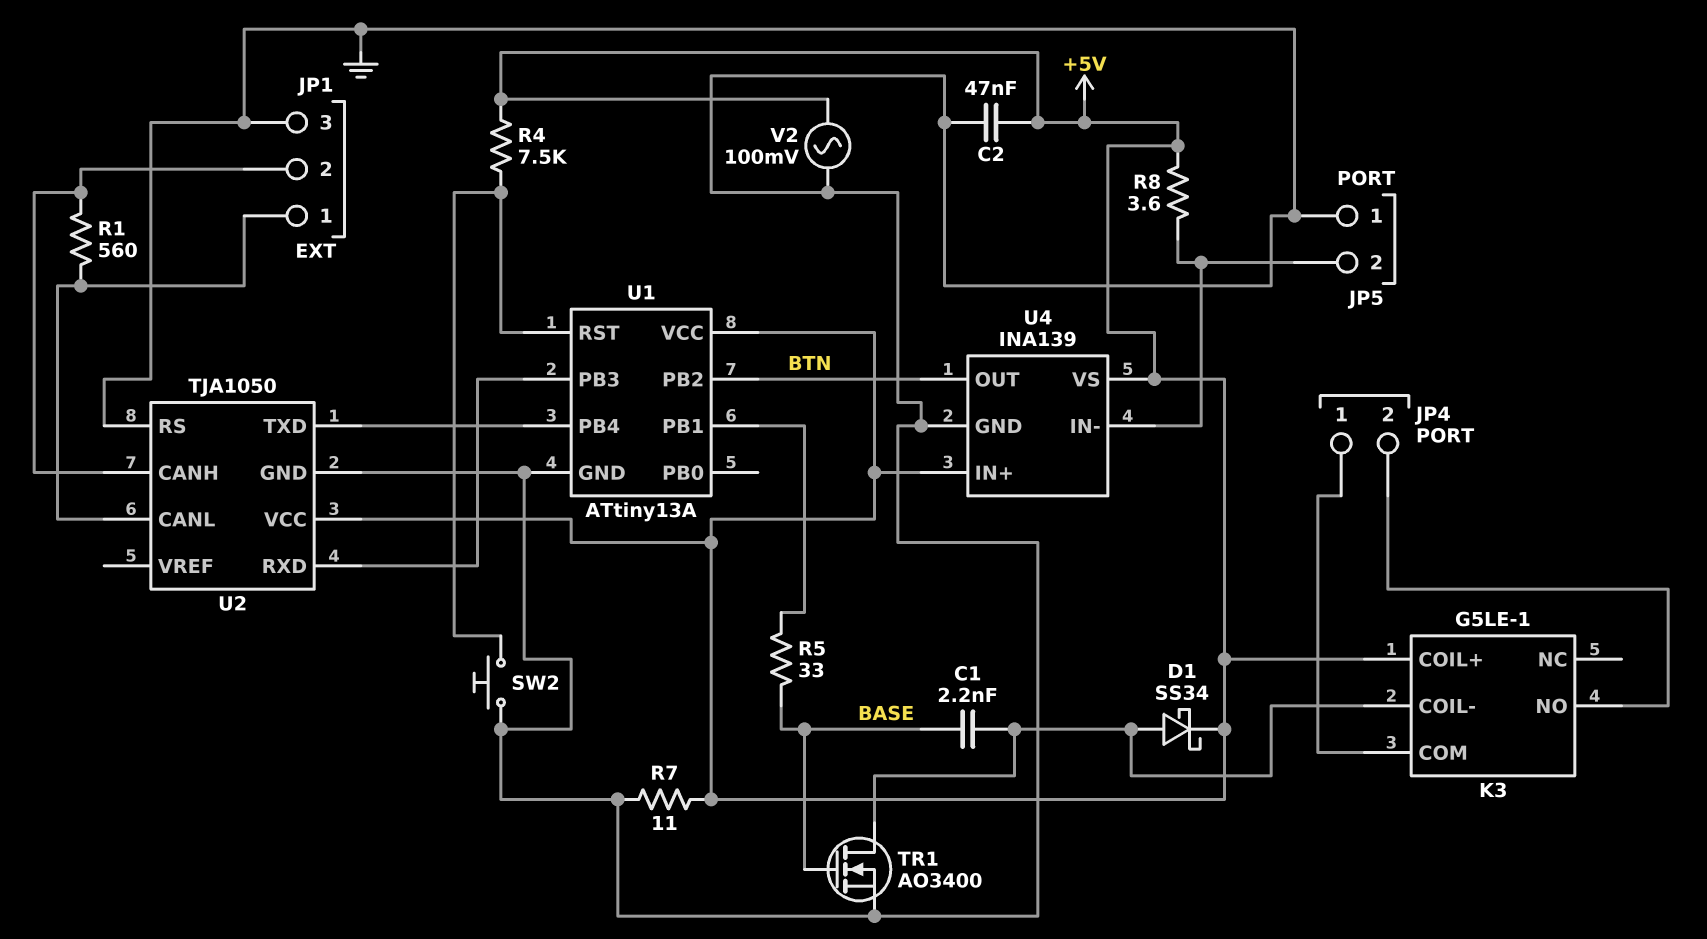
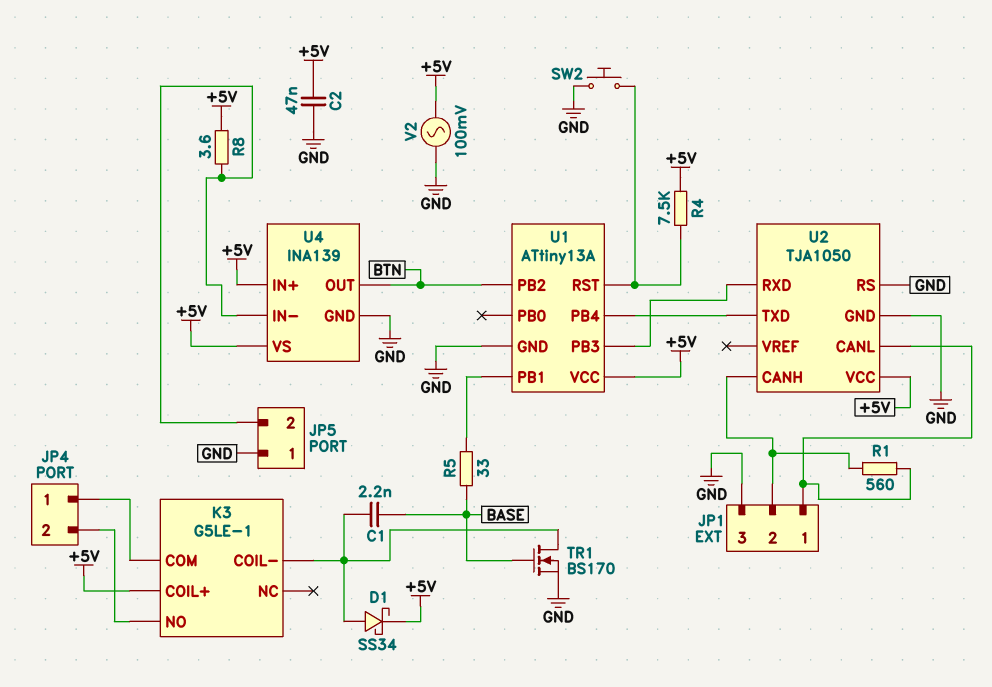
R7: 11 (+5V, GND) -> none
TR1: NMOS AO3400 (G BASE, D K3/COIL-, S GND) -> NMOS BS170 (G BASE, D K3/COIL-, S GND)

